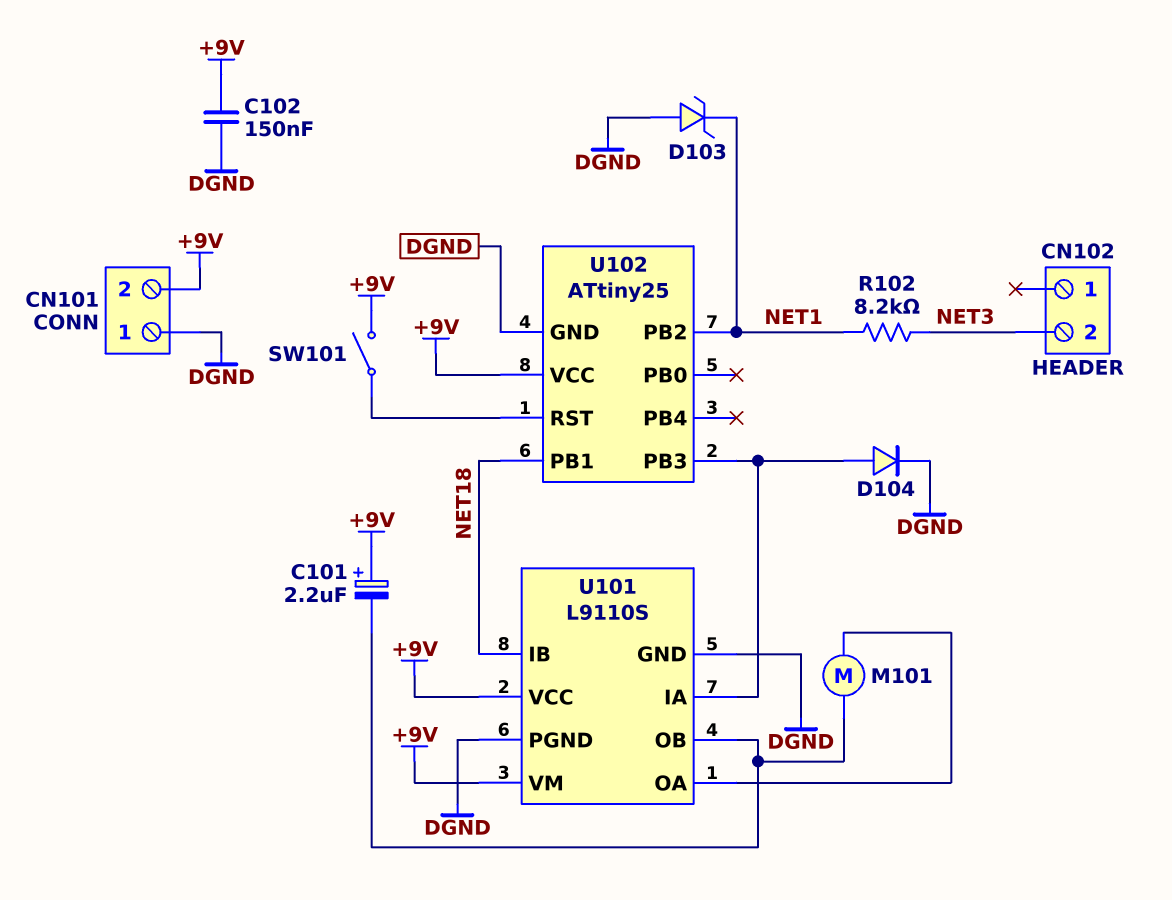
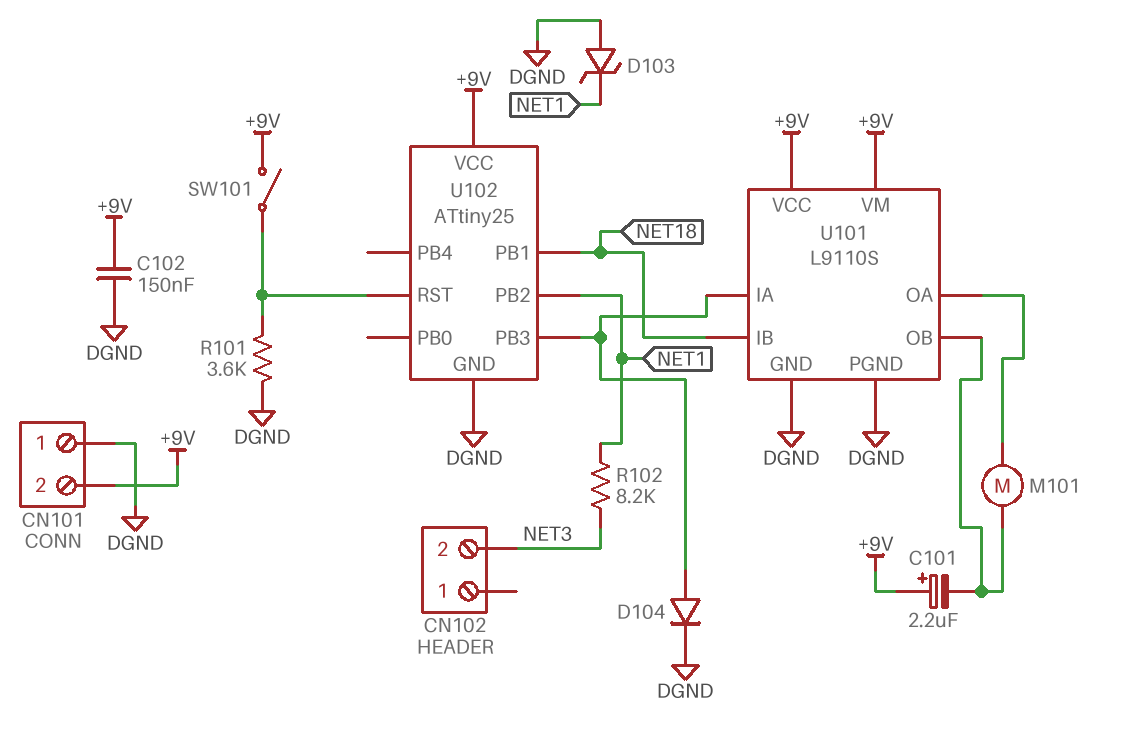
R101: none -> 3.6k (DGND, U102/RST)

